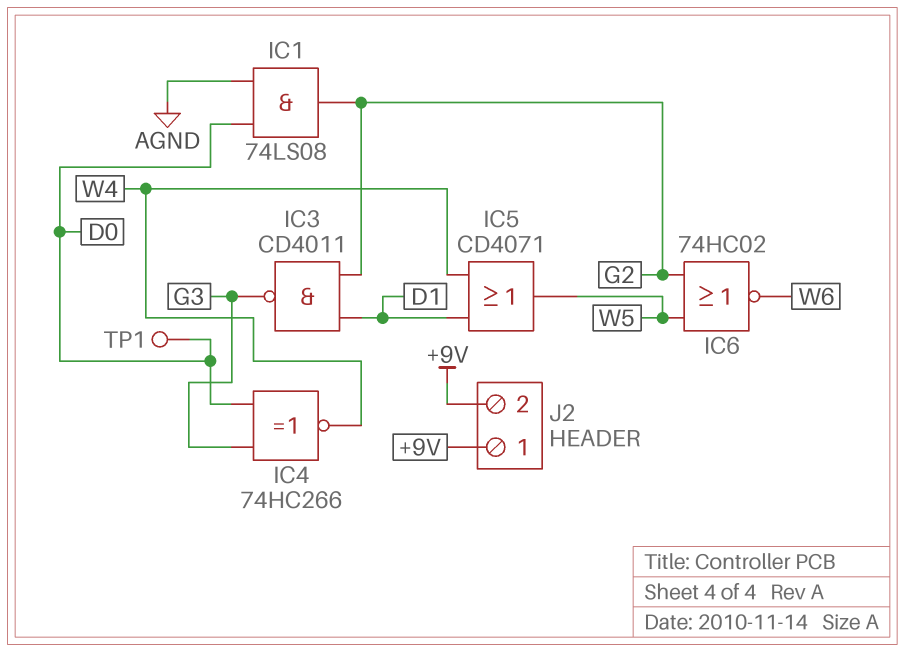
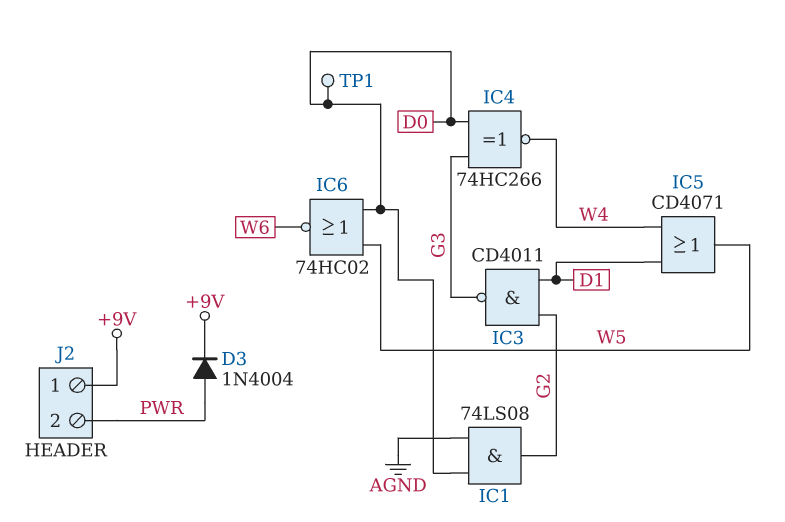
D3: none -> diode 1N4004 (A PWR, K +9V)
IC6: NOR 74HC02 (in G2, in W5, out W6) -> NOR 74HC02 (in D0, in W5, out W6)
J2 pin 2: +9V -> PWR

